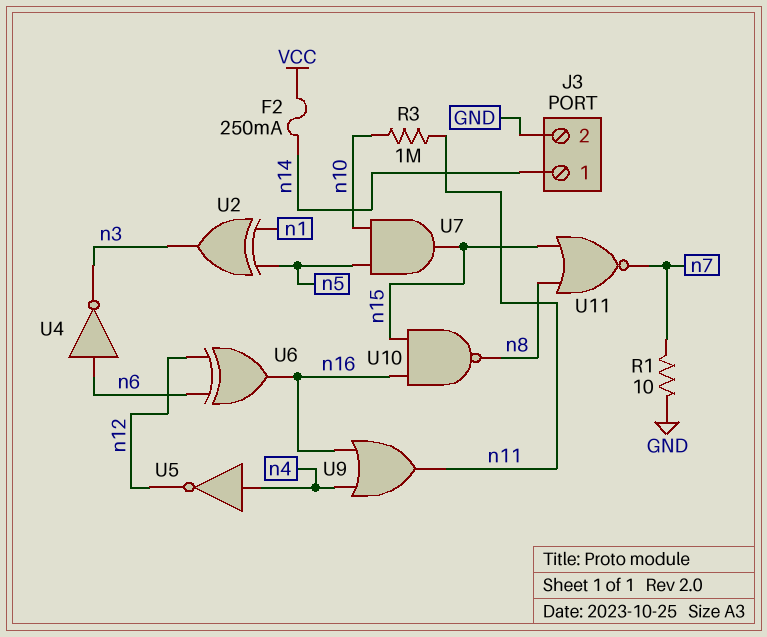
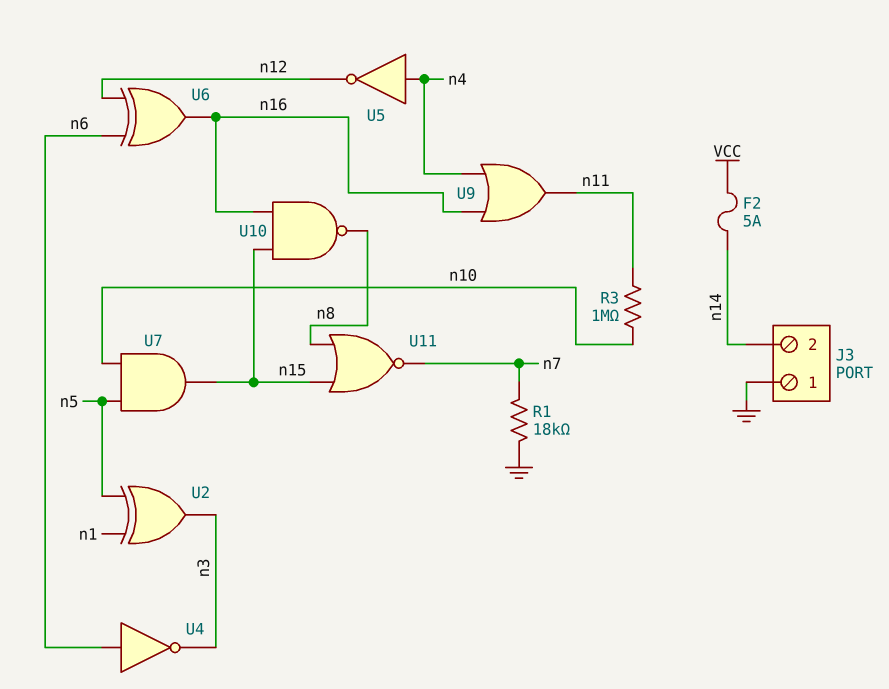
F2: 250mA (VCC, n14) -> 5A (VCC, n14)
J3 pin 1: n14 -> GND
J3 pin 2: GND -> n14
R1: 10 (GND, n7) -> 18k (GND, n7)

